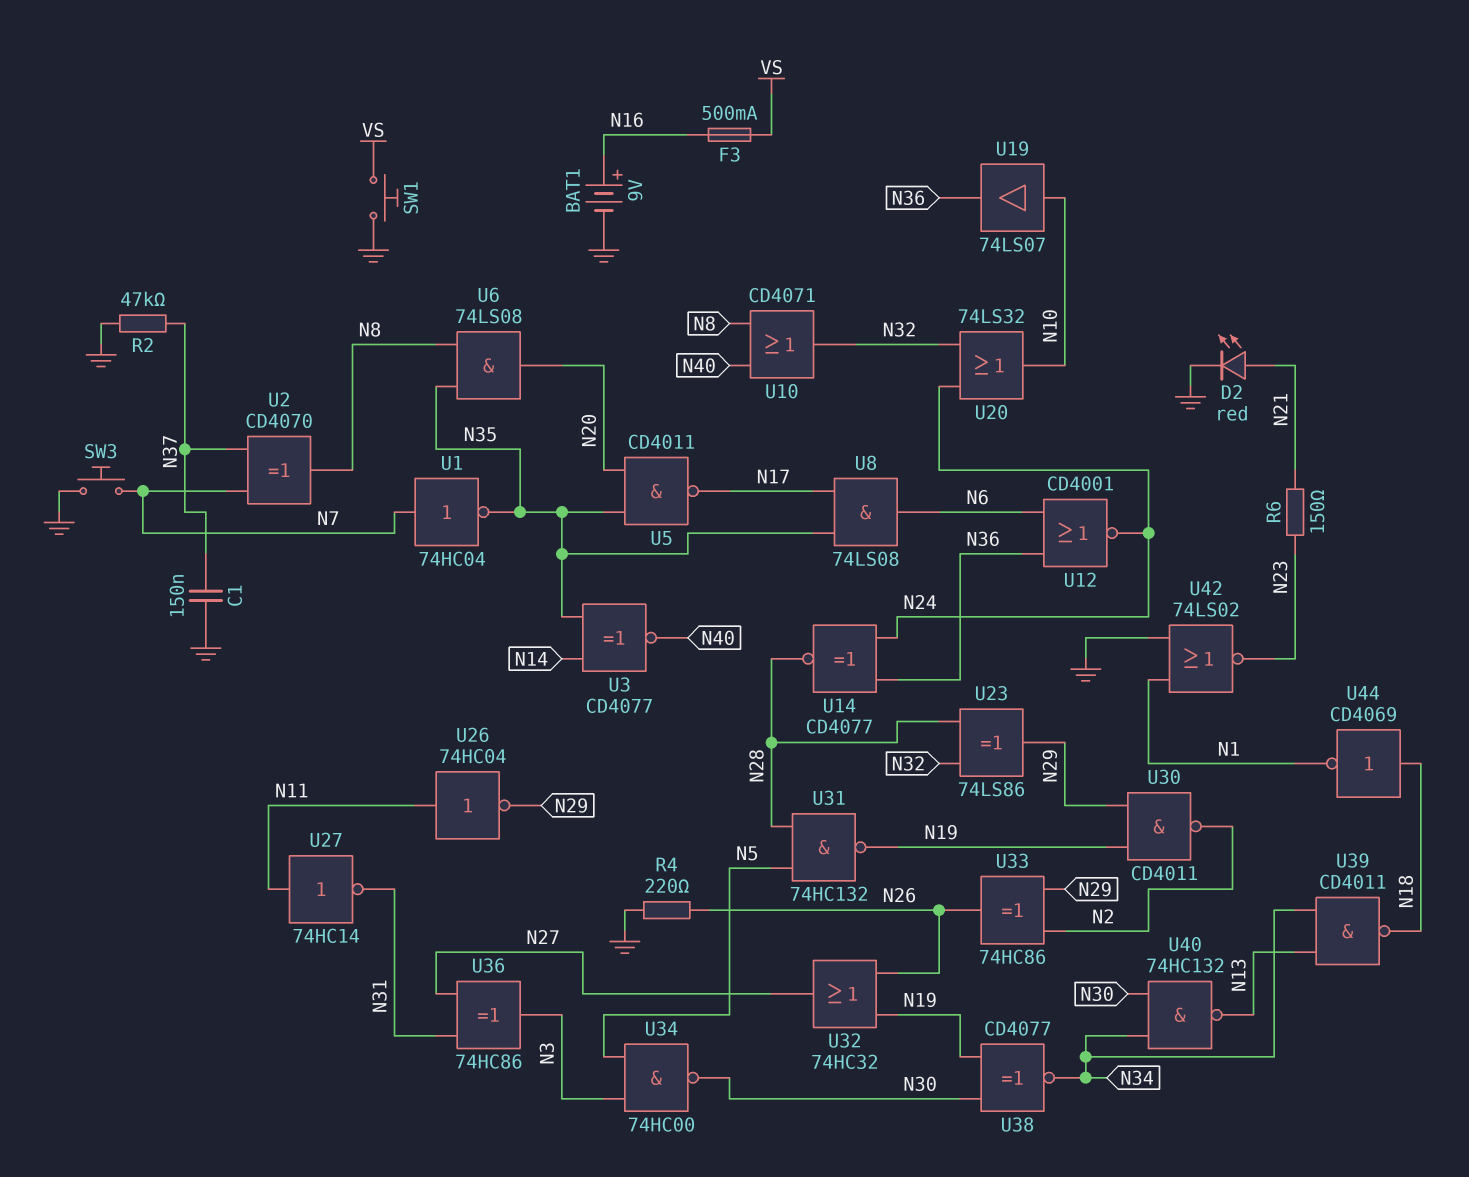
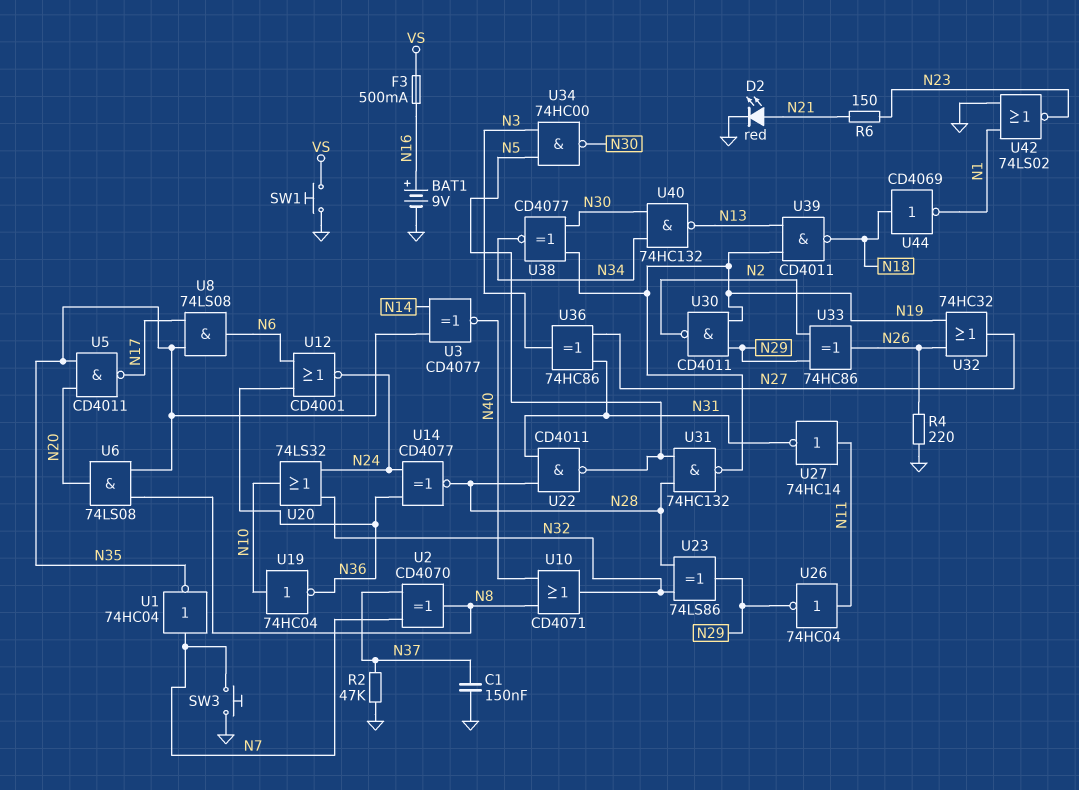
U19: buffer 74LS07 (in N10, out N36) -> NOT 74HC04 (in N10, out N36)
U22: none -> NAND CD4011 (in N28, in N31, out N5)
U39: NAND CD4011 (in N13, in N34, out N18) -> NAND CD4011 (in N13, in N19, out N18)

